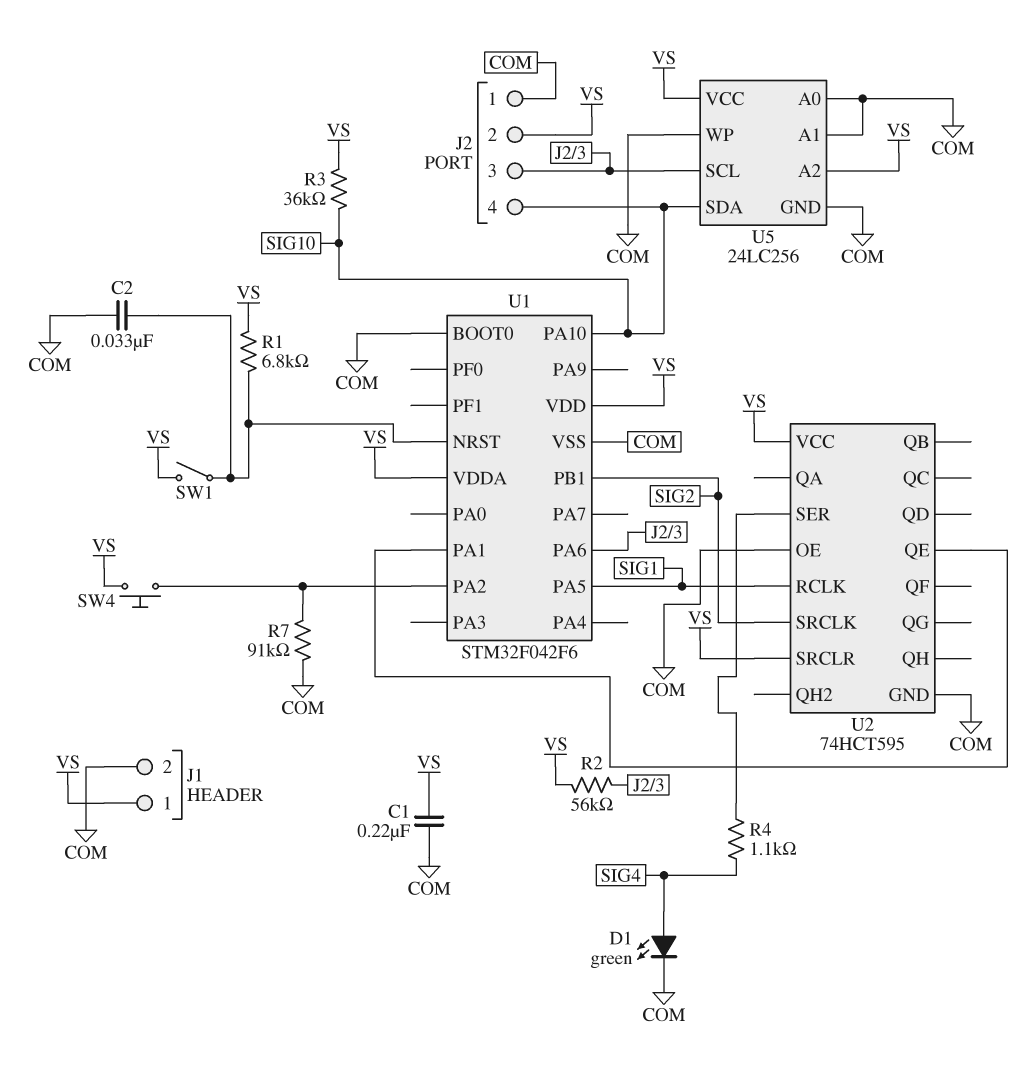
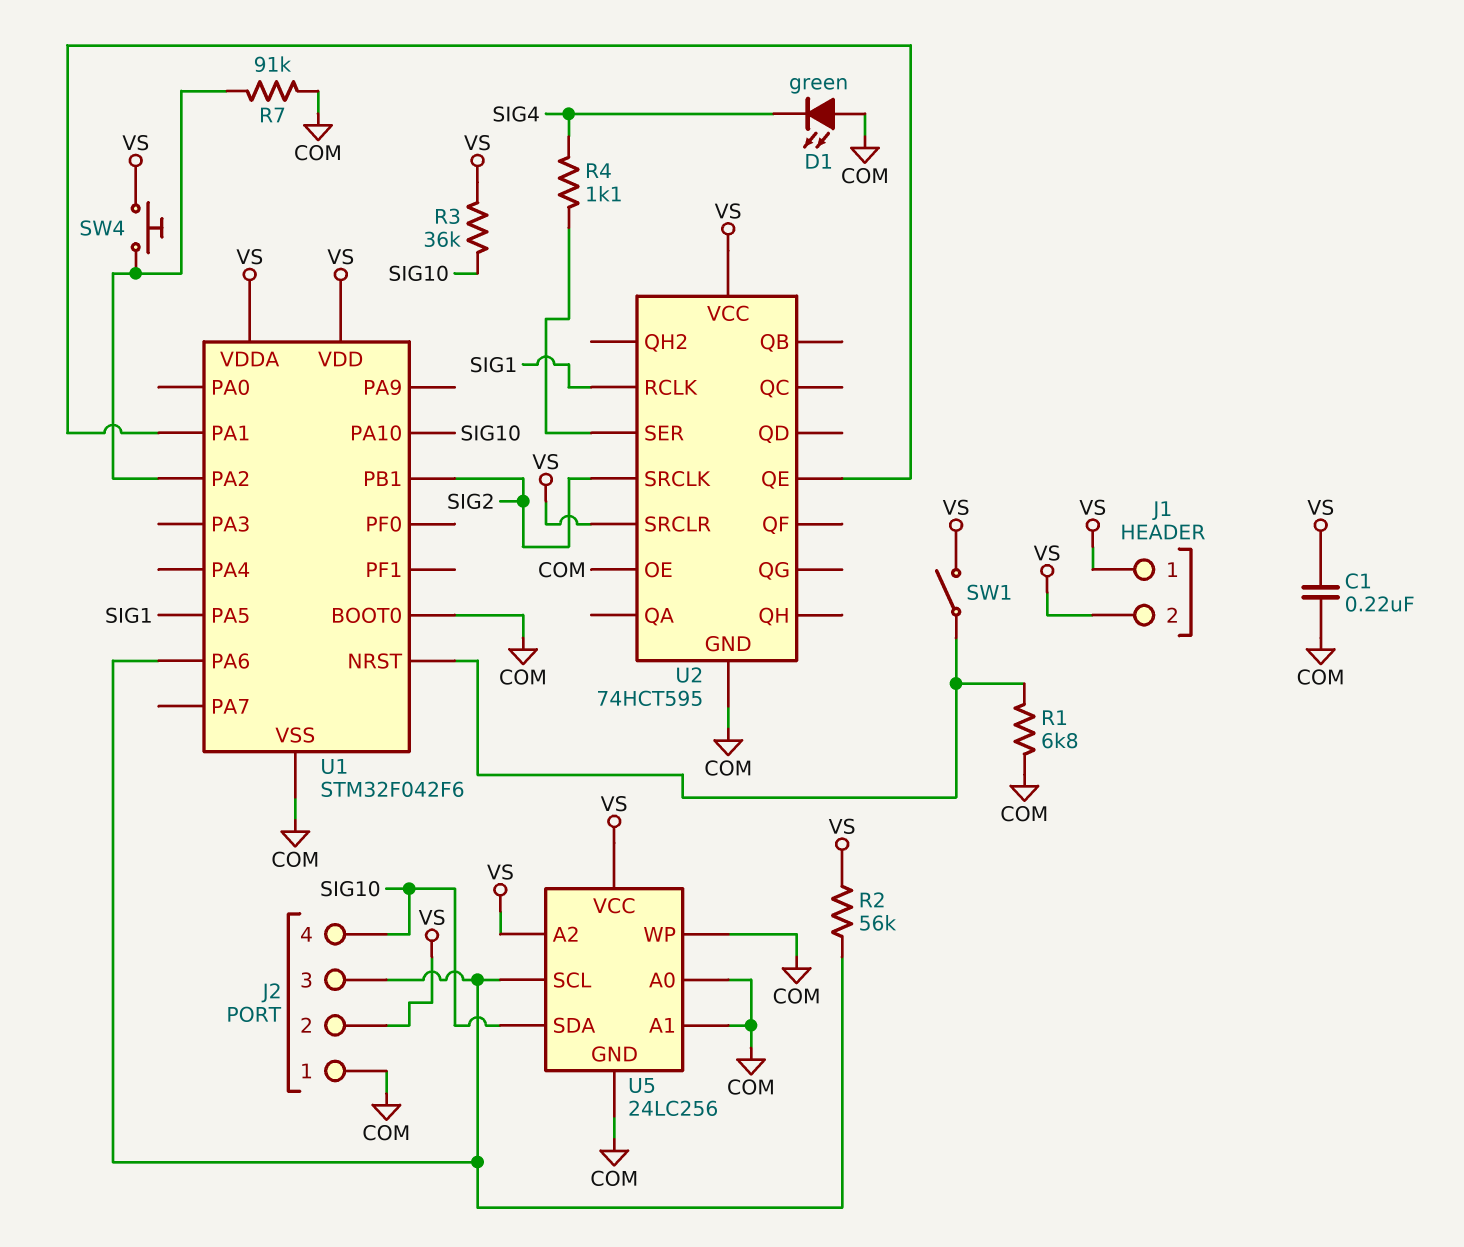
C2: 33nF (COM, U1/NRST) -> none
D1: LED green (A SIG4, K COM) -> LED green (A COM, K SIG4)
J1 pin 2: COM -> VS
R1: 6.8k (U1/NRST, VS) -> 6.8k (COM, U1/NRST)

